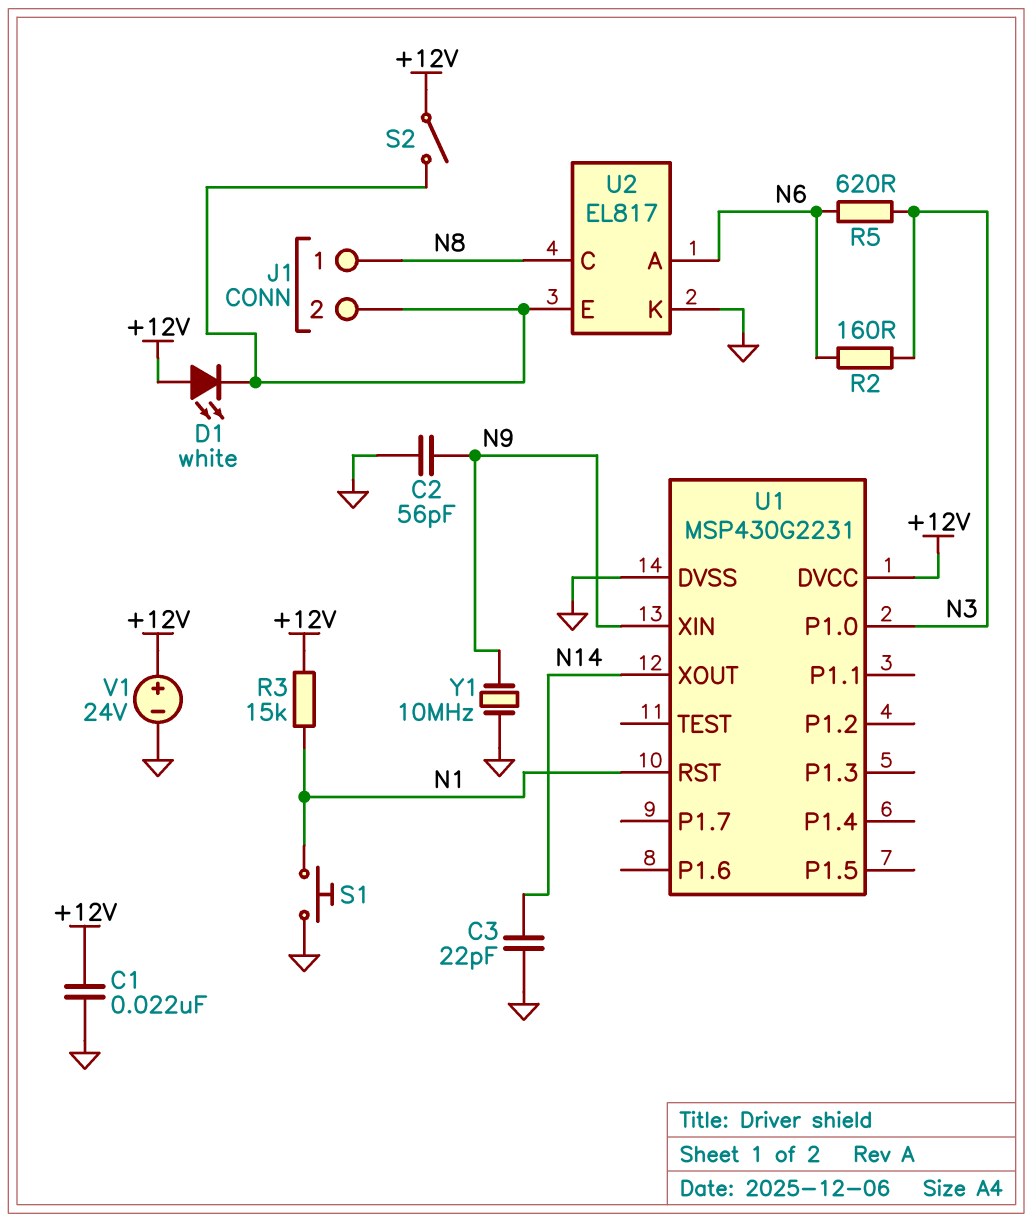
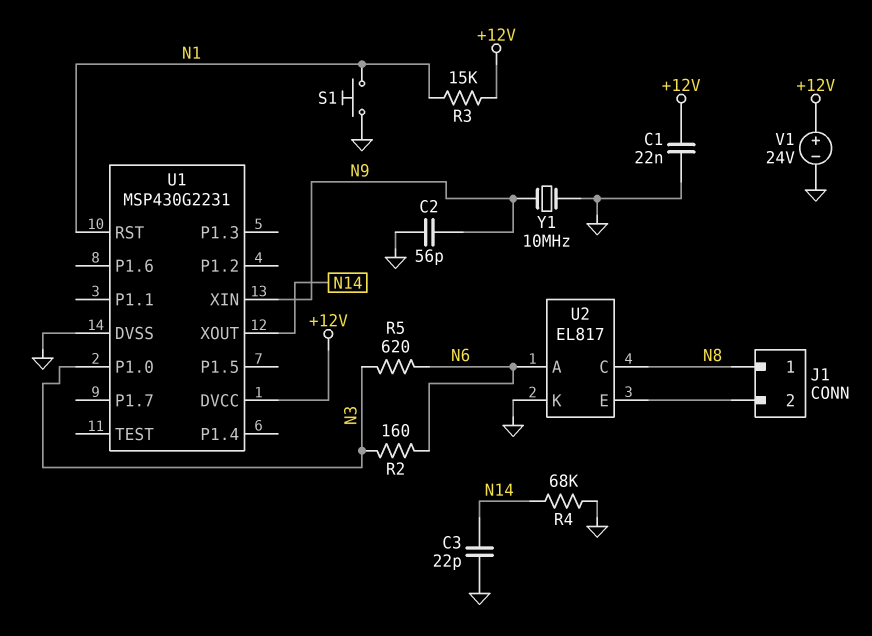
D1: LED white (A +12V, K J1/2) -> none
R4: none -> 68k (GND, N14)
S2: switch (+12V, J1/2) -> none

